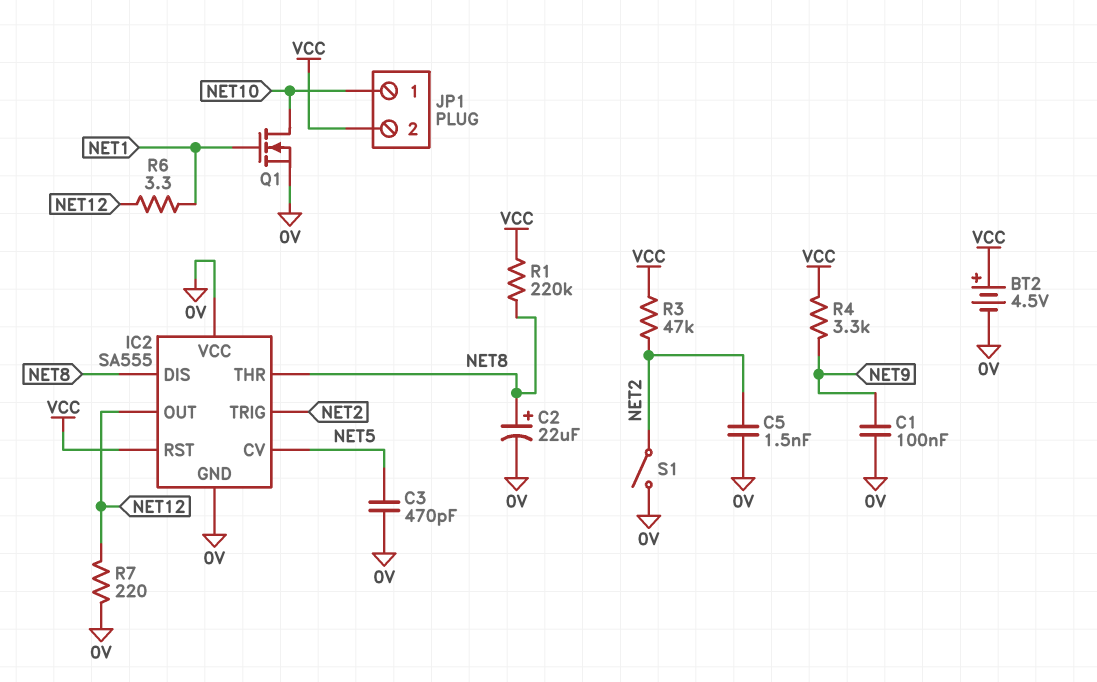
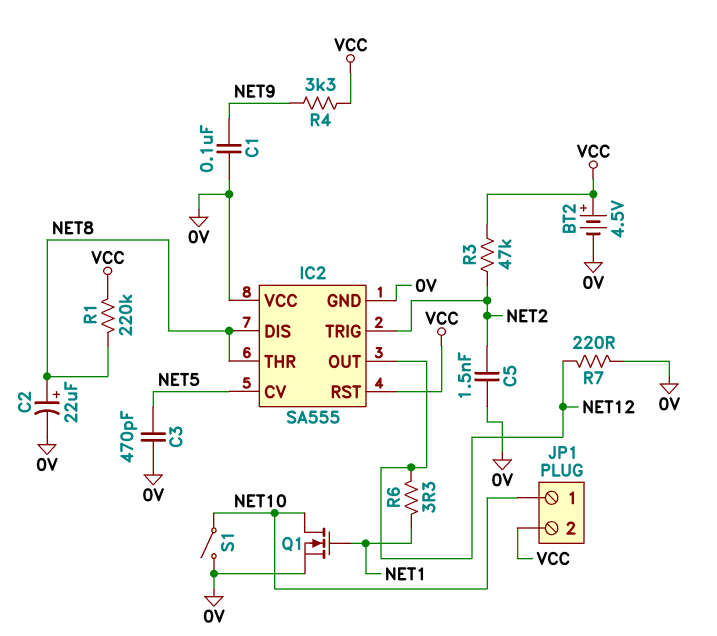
S1: switch (0V, NET2) -> switch (0V, NET10)

